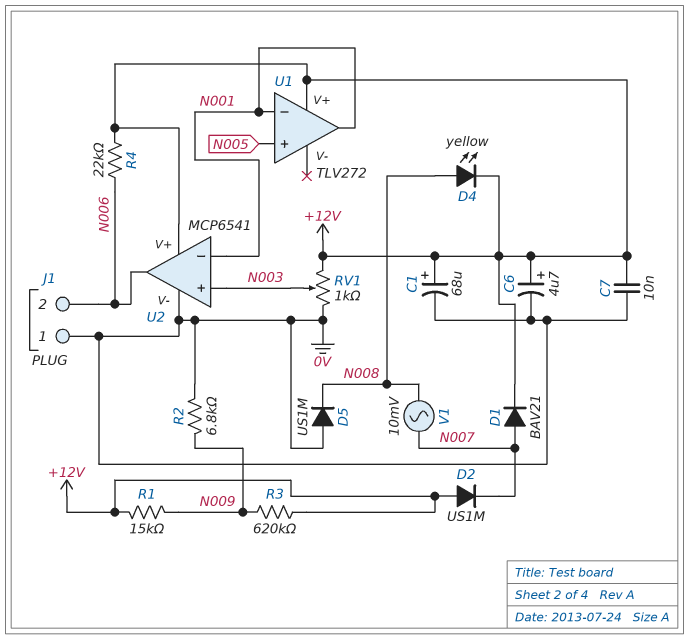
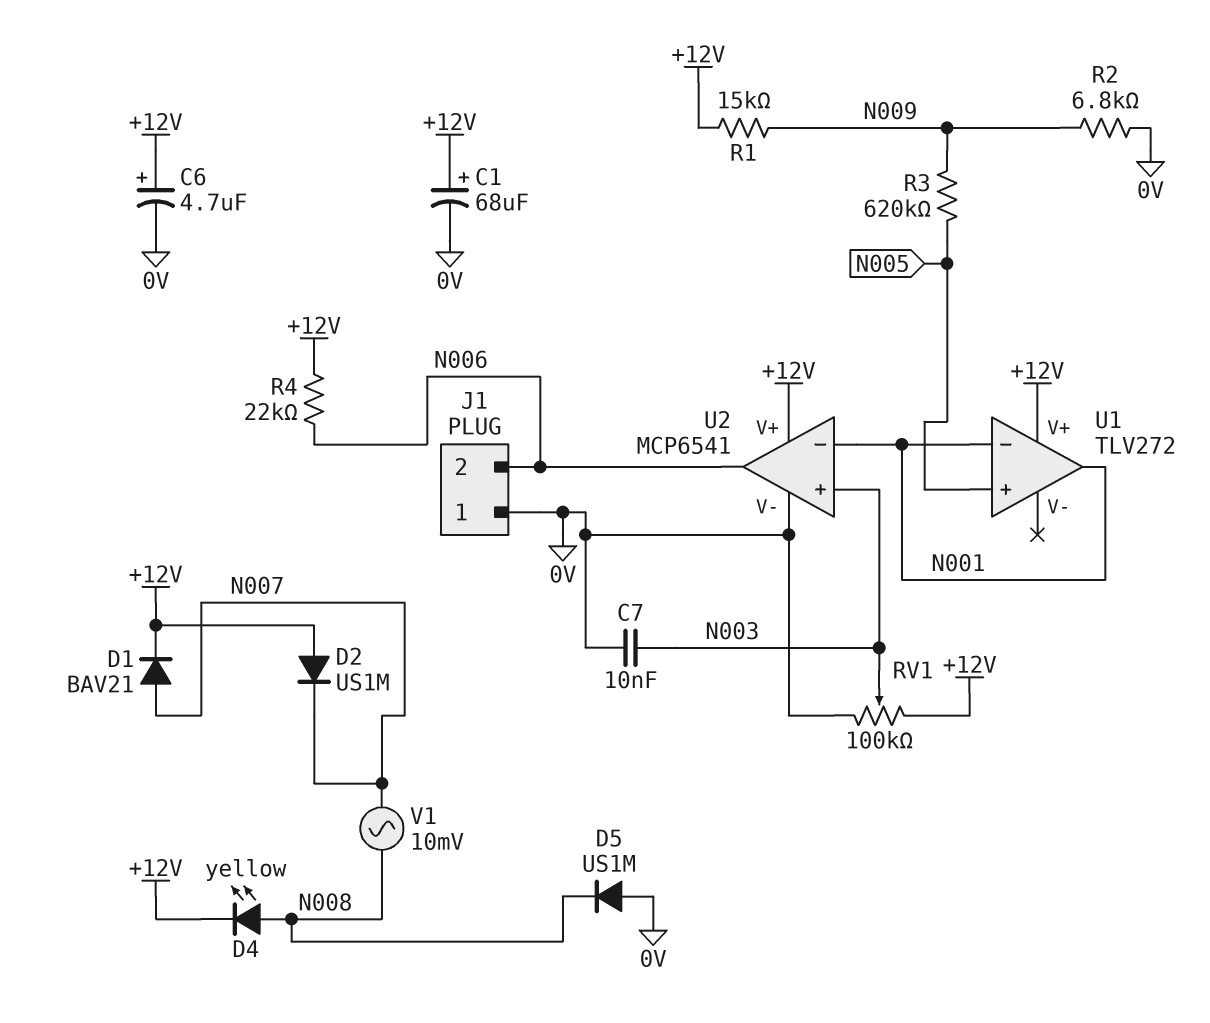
C7: 10nF (+12V, 0V) -> 10nF (0V, N003)
R3: 620k (+12V, N009) -> 620k (N005, N009)
RV1: 1k (+12V, 0V, wiper N003) -> 100k (+12V, 0V, wiper N003)

